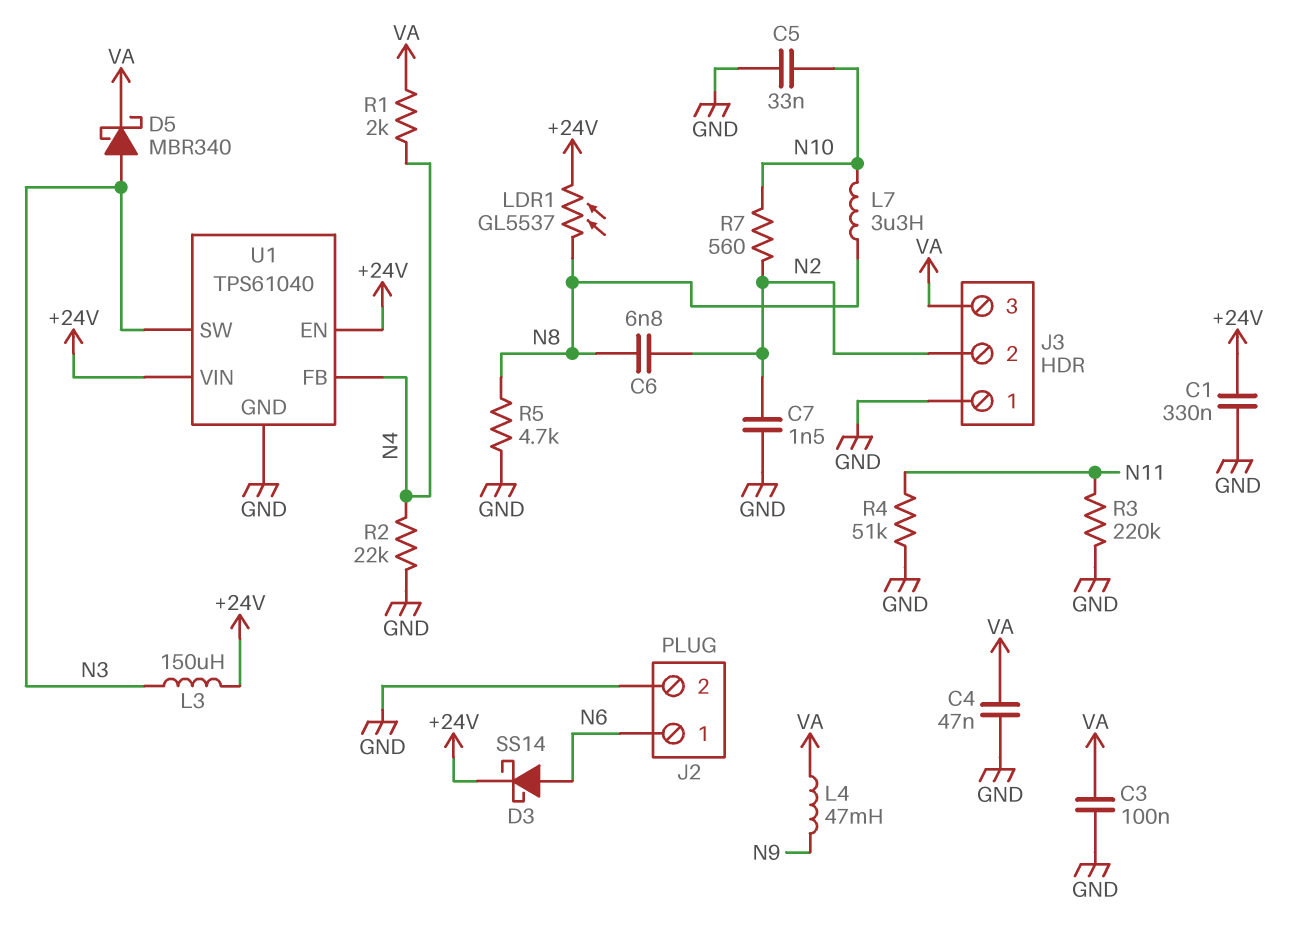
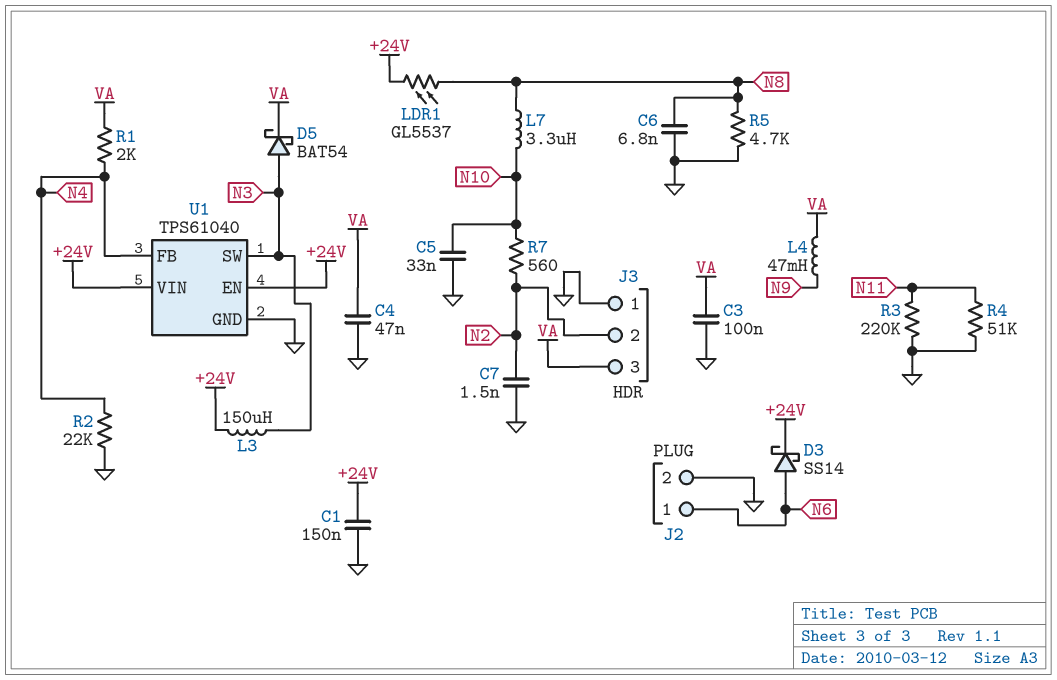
C1: 330nF (+24V, GND) -> 150nF (+24V, GND)
C6: 6.8nF (N2, N8) -> 6.8nF (GND, N8)
D5: schottky MBR340 (A N3, K VA) -> schottky BAT54 (A N3, K VA)

